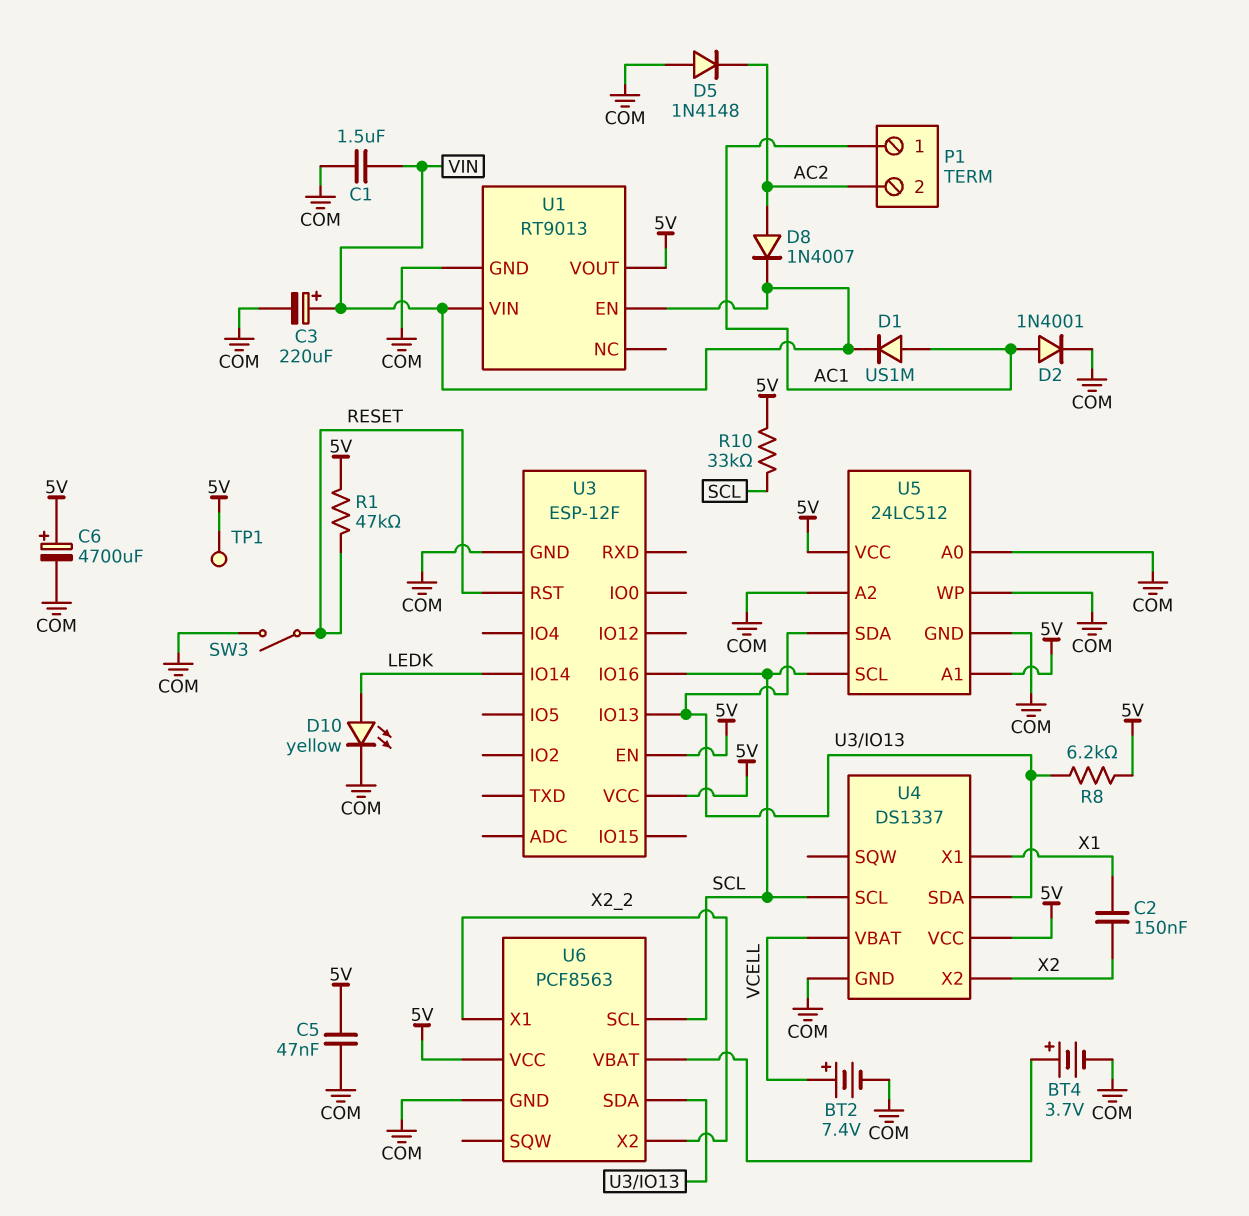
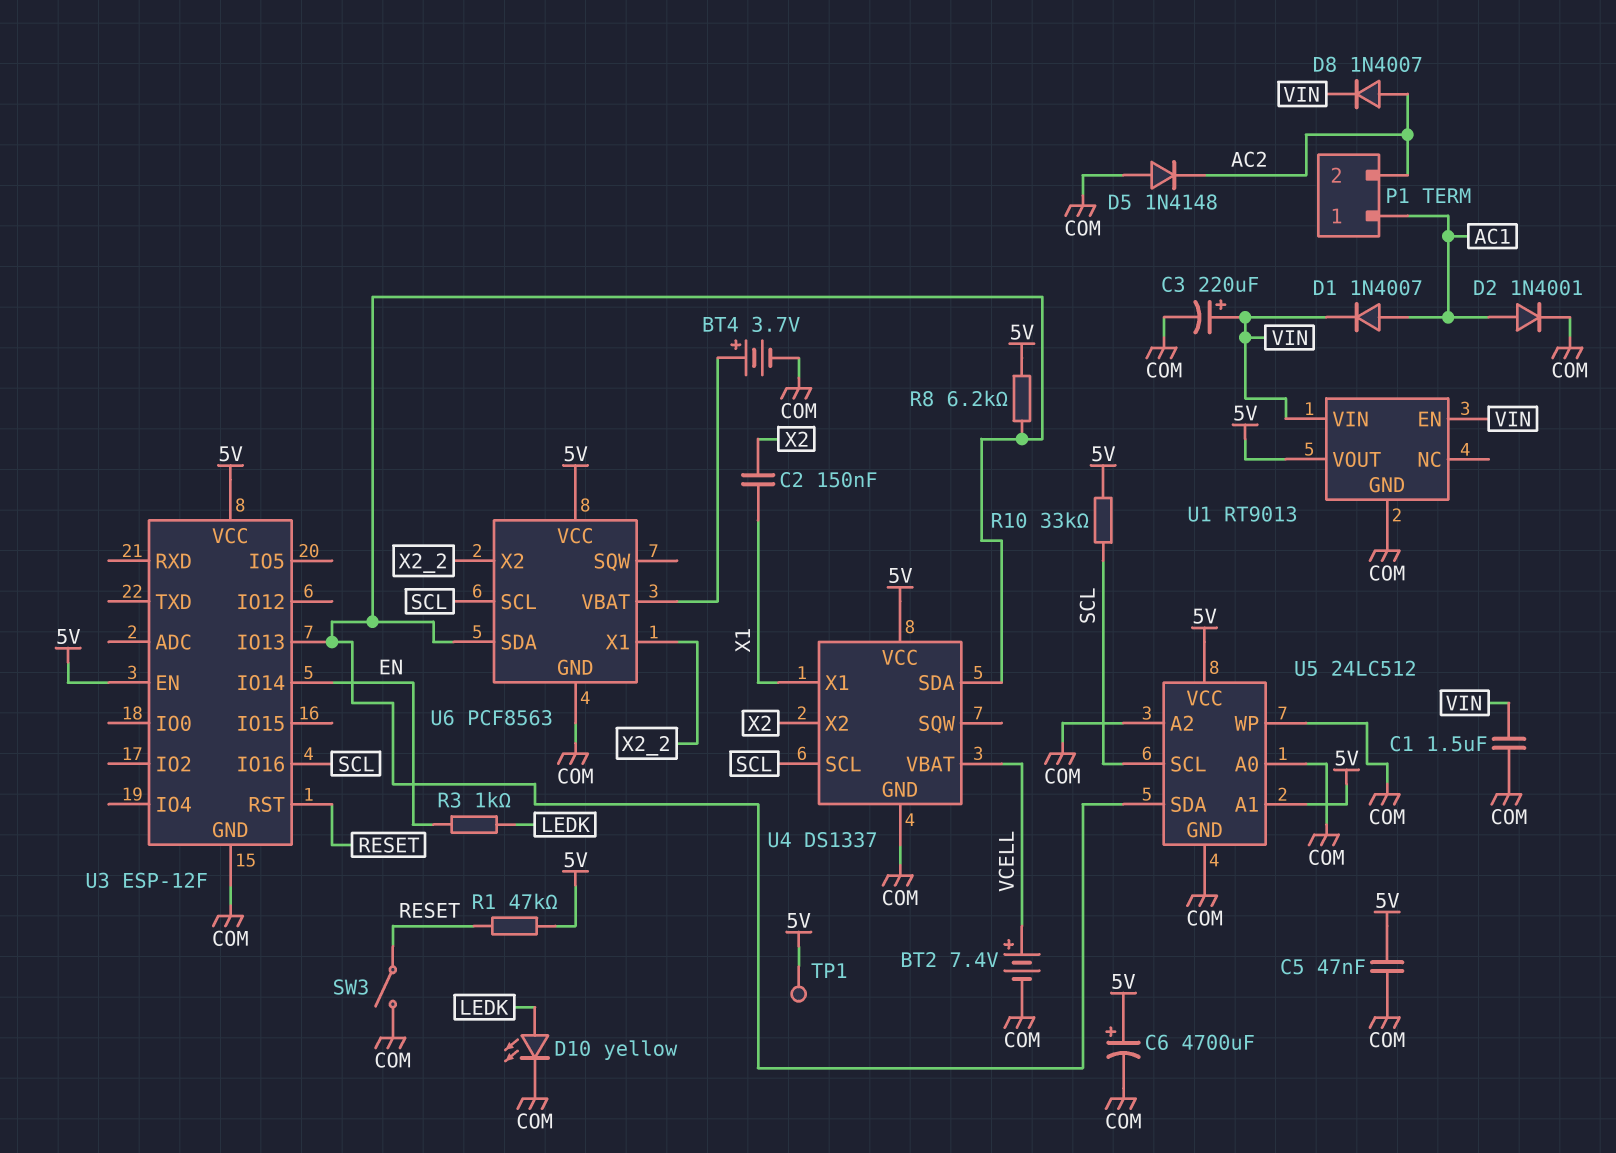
D1: diode US1M (A AC1, K VIN) -> diode 1N4007 (A AC1, K VIN)
R3: none -> 1k (EN, LEDK)
U3 pin IO14: LEDK -> EN

